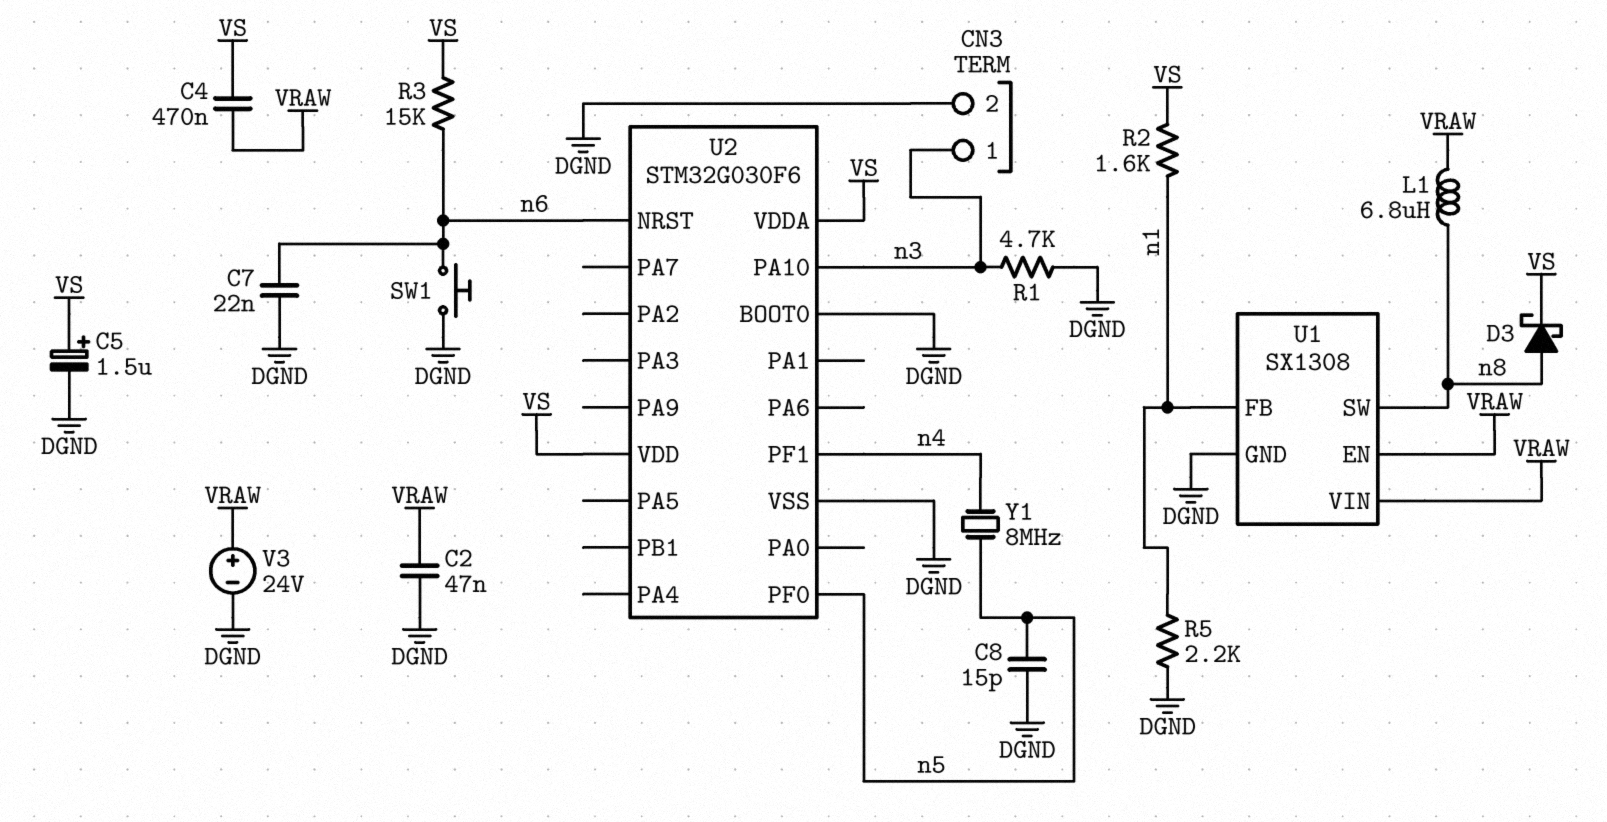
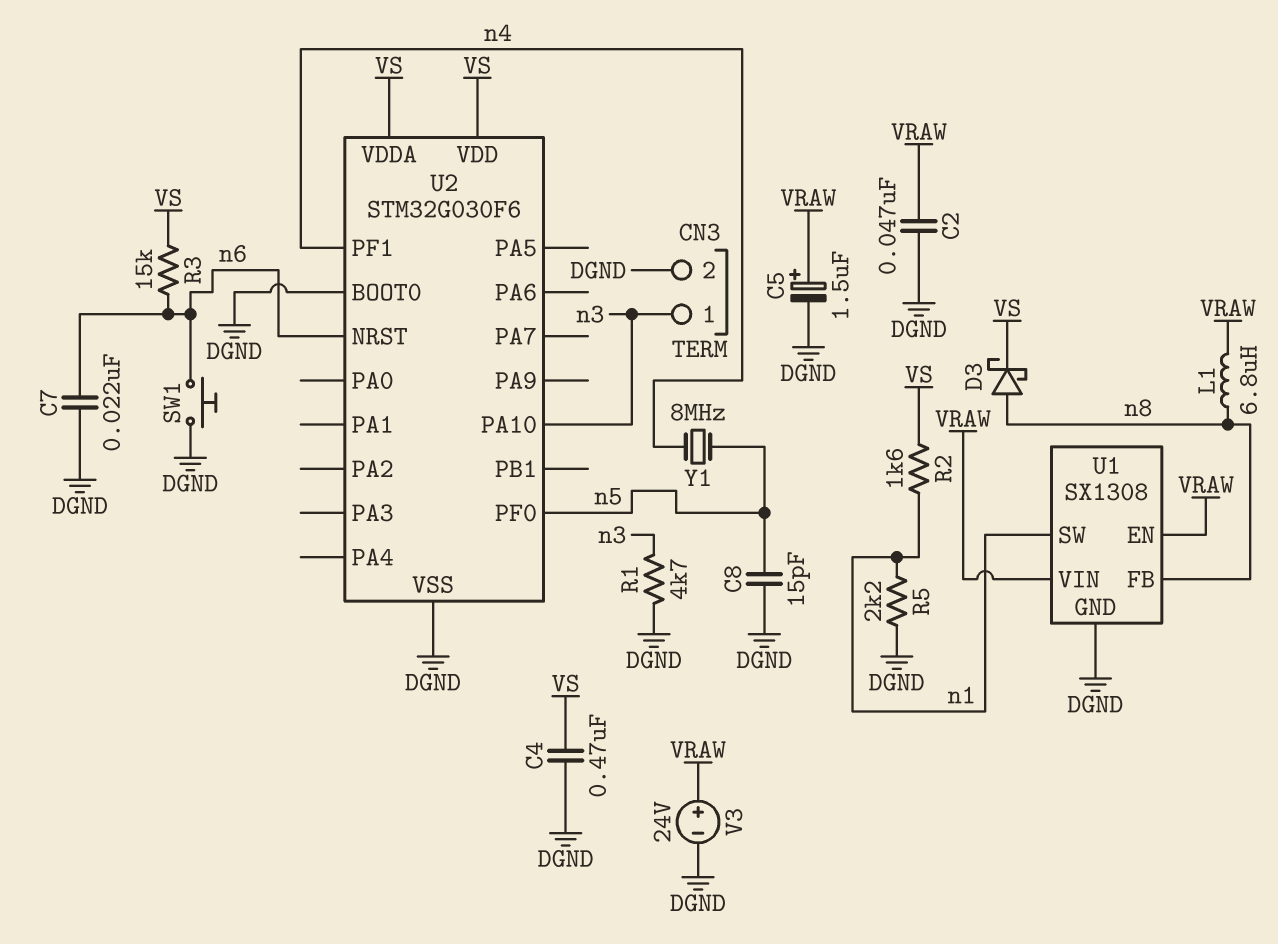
C4: 470nF (VRAW, VS) -> 470nF (DGND, VS)
C5: 1.5uF (plus VS, minus DGND) -> 1.5uF (plus VRAW, minus DGND)
U1 pin FB: n1 -> n8
U1 pin SW: n8 -> n1

